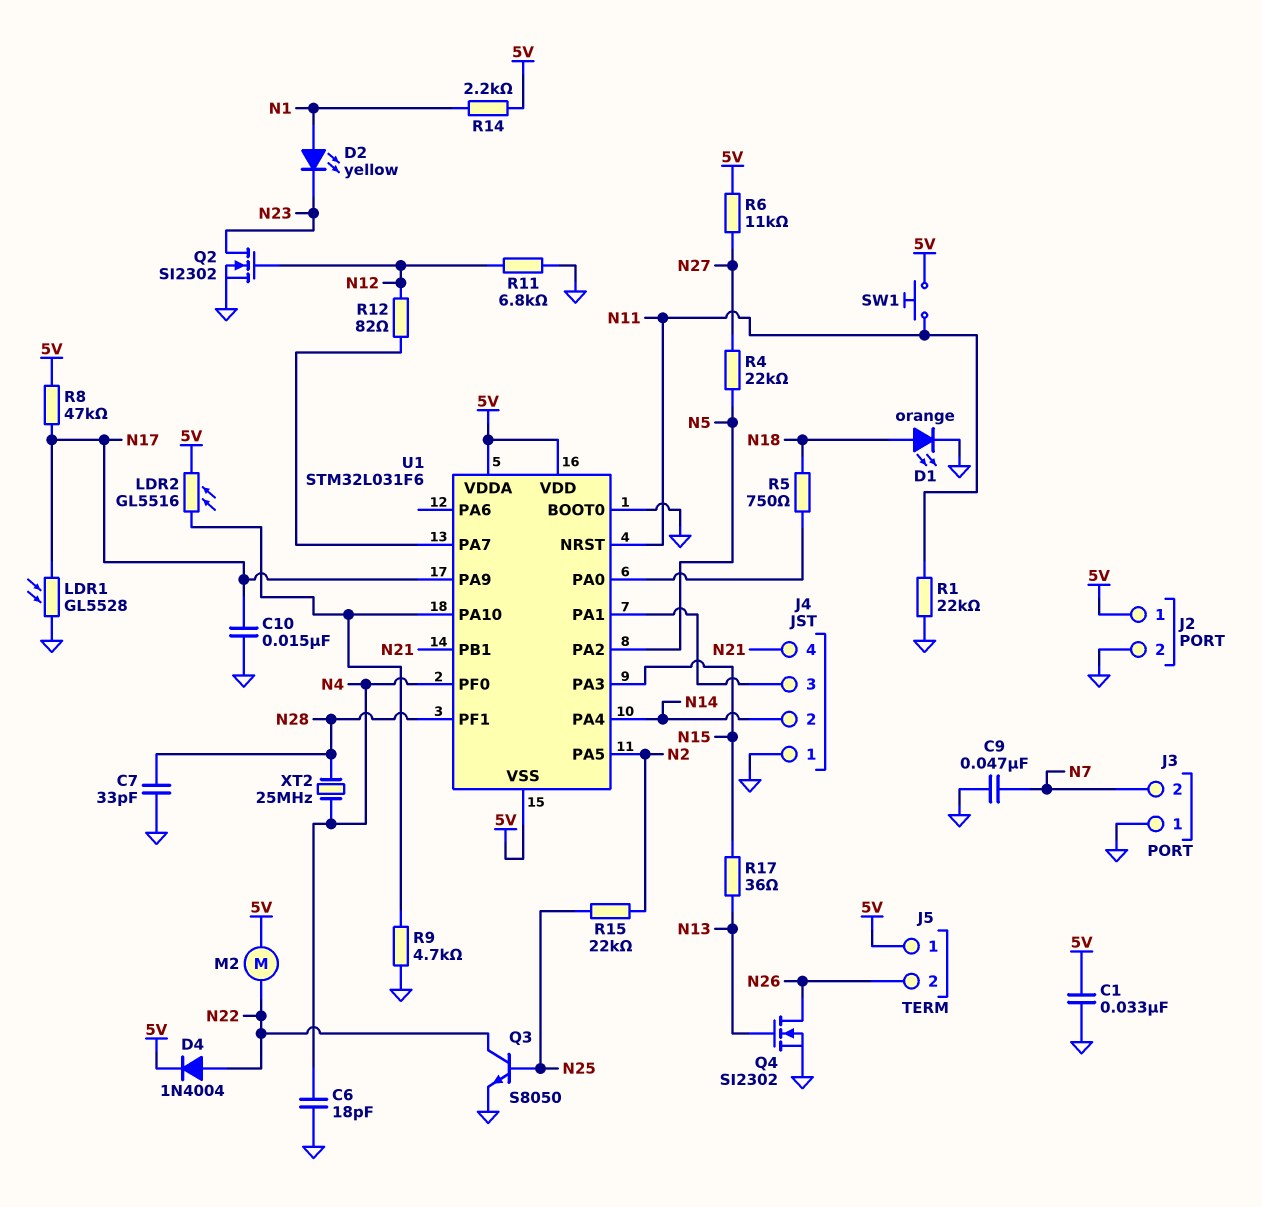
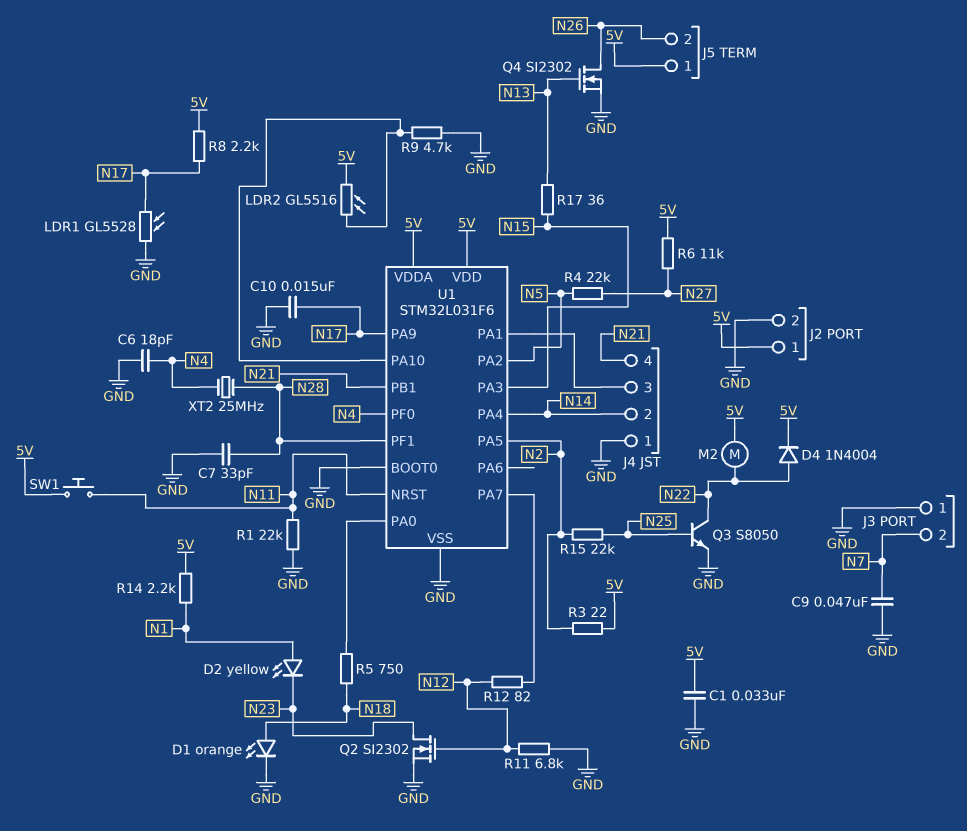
R3: none -> 22 (5V, N2)
R8: 47k (5V, N17) -> 2.2k (5V, N17)
U1 pin VSS: 5V -> GND

